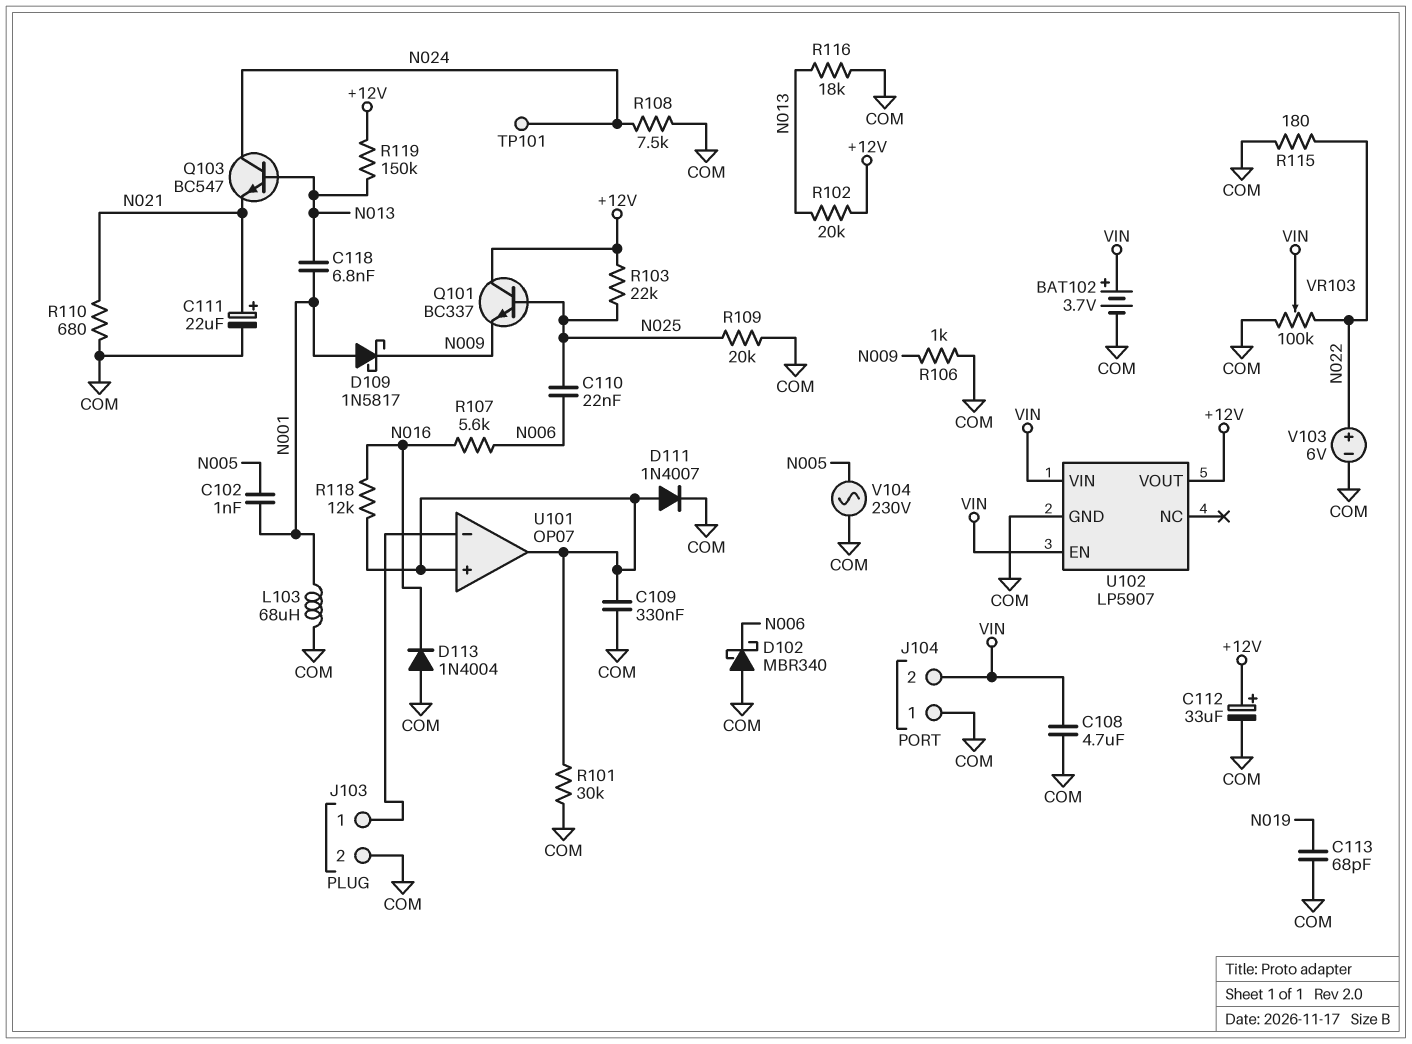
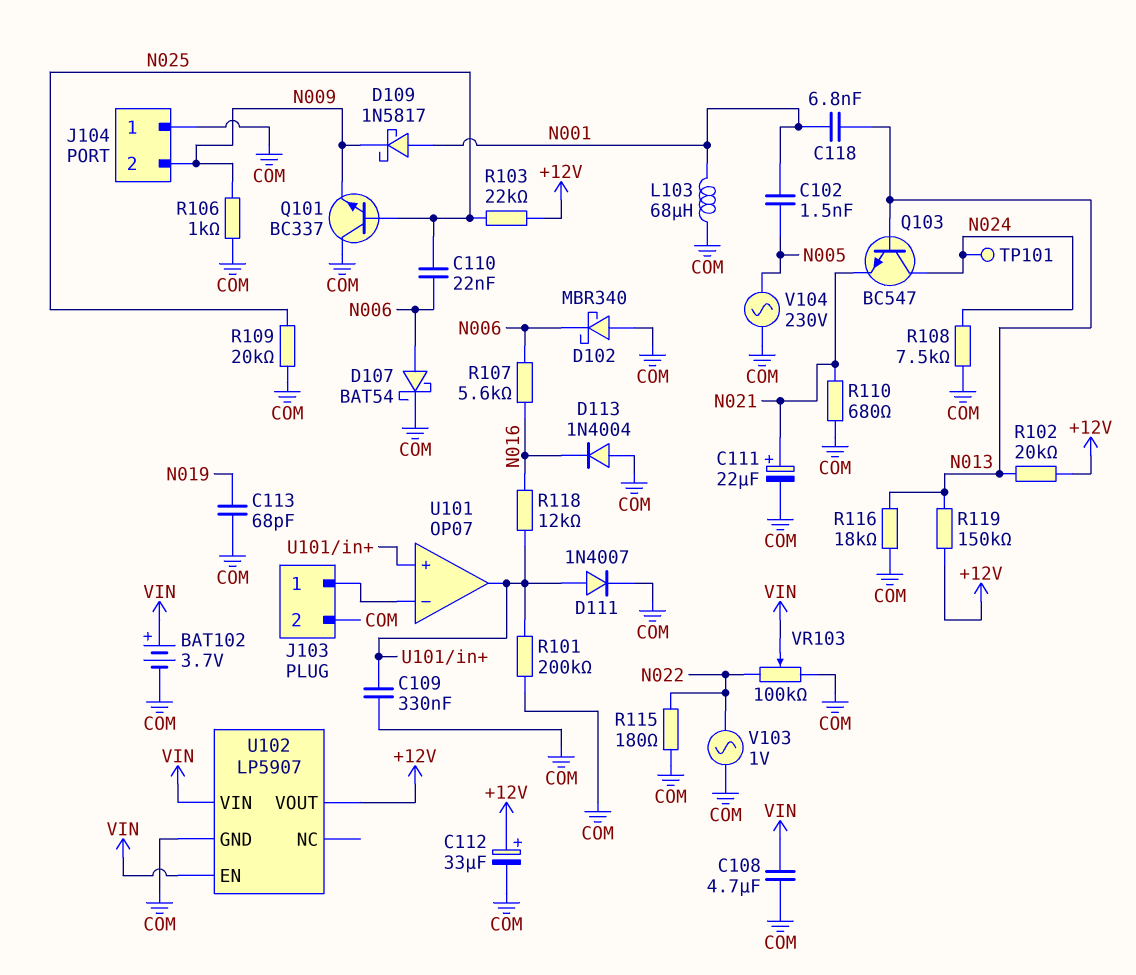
C102: 1nF (N001, N005) -> 1.5nF (N001, N005)
D107: none -> schottky BAT54 (A N006, K COM)
J104 pin 2: VIN -> N009
Q101: NPN BC337 (B N025, C +12V, E N009) -> NPN BC337 (B N025, C COM, E N009)
R101: 30k (COM, U101/in+) -> 200k (COM, U101/in+)
V103: 6V (plus N022, minus COM) -> AC 1V (COM, N022)

